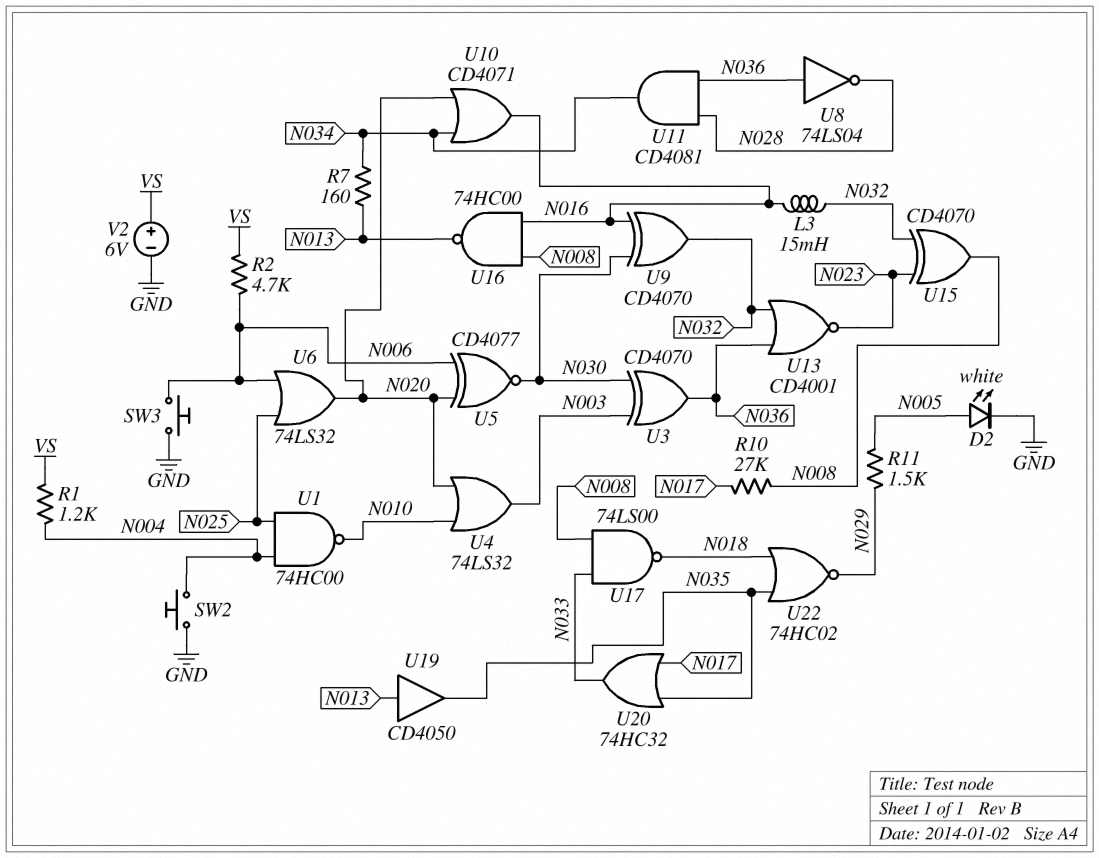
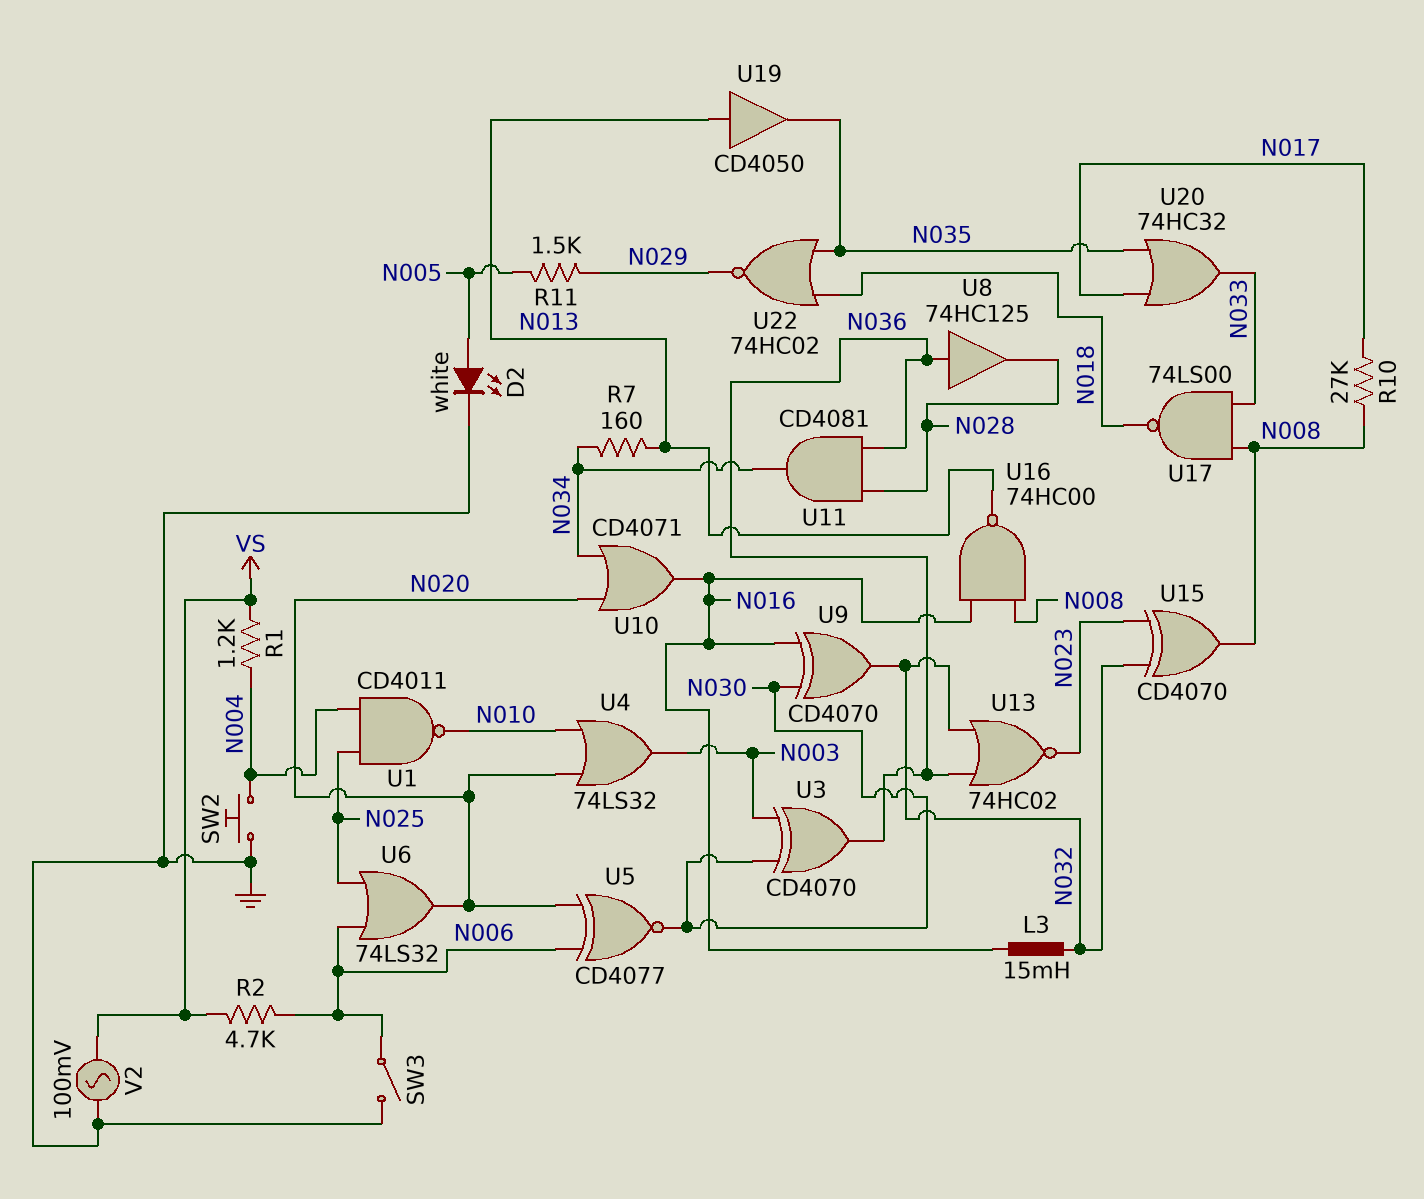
SW3: button (GND, N006) -> switch (GND, N006)
U1: NAND 74HC00 (in N004, in N025, out N010) -> NAND CD4011 (in N004, in N025, out N010)
U8: NOT 74LS04 (in N036, out N028) -> buffer 74HC125 (in N036, out N028)
U13: NOR CD4001 (in N032, in N036, out N023) -> NOR 74HC02 (in N032, in N036, out N023)
V2: 6V (plus VS, minus GND) -> AC 100mV (GND, VS)

